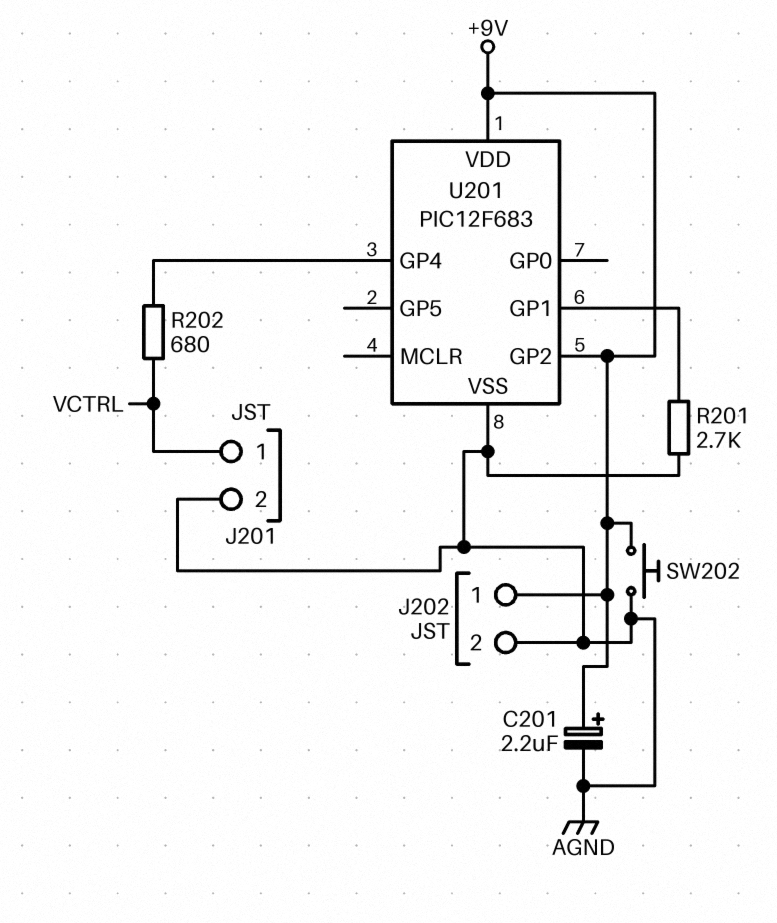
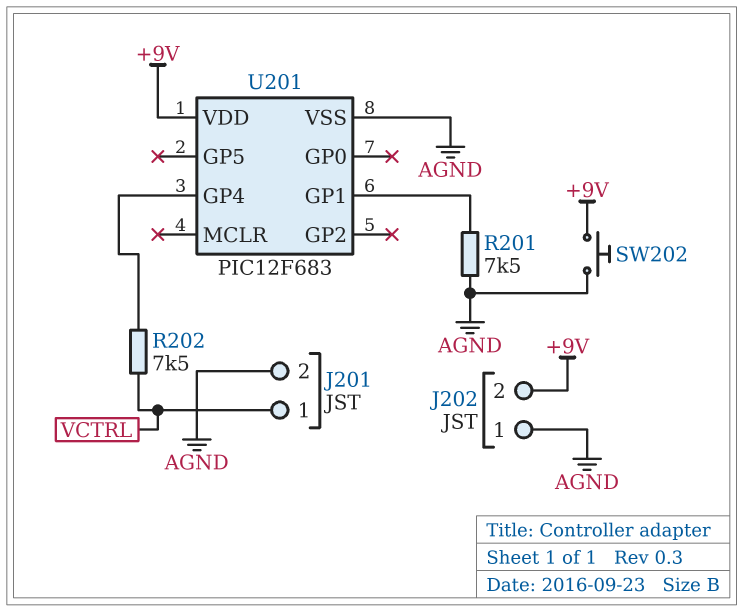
C201: 2.2uF (plus +9V, minus AGND) -> none
J202 pin 1: +9V -> AGND
J202 pin 2: AGND -> +9V
R201: 2.7k (AGND, U201/GP1) -> 7.5k (AGND, U201/GP1)
R202: 680 (U201/GP4, VCTRL) -> 7.5k (U201/GP4, VCTRL)
U201 pin GP2: +9V -> none

